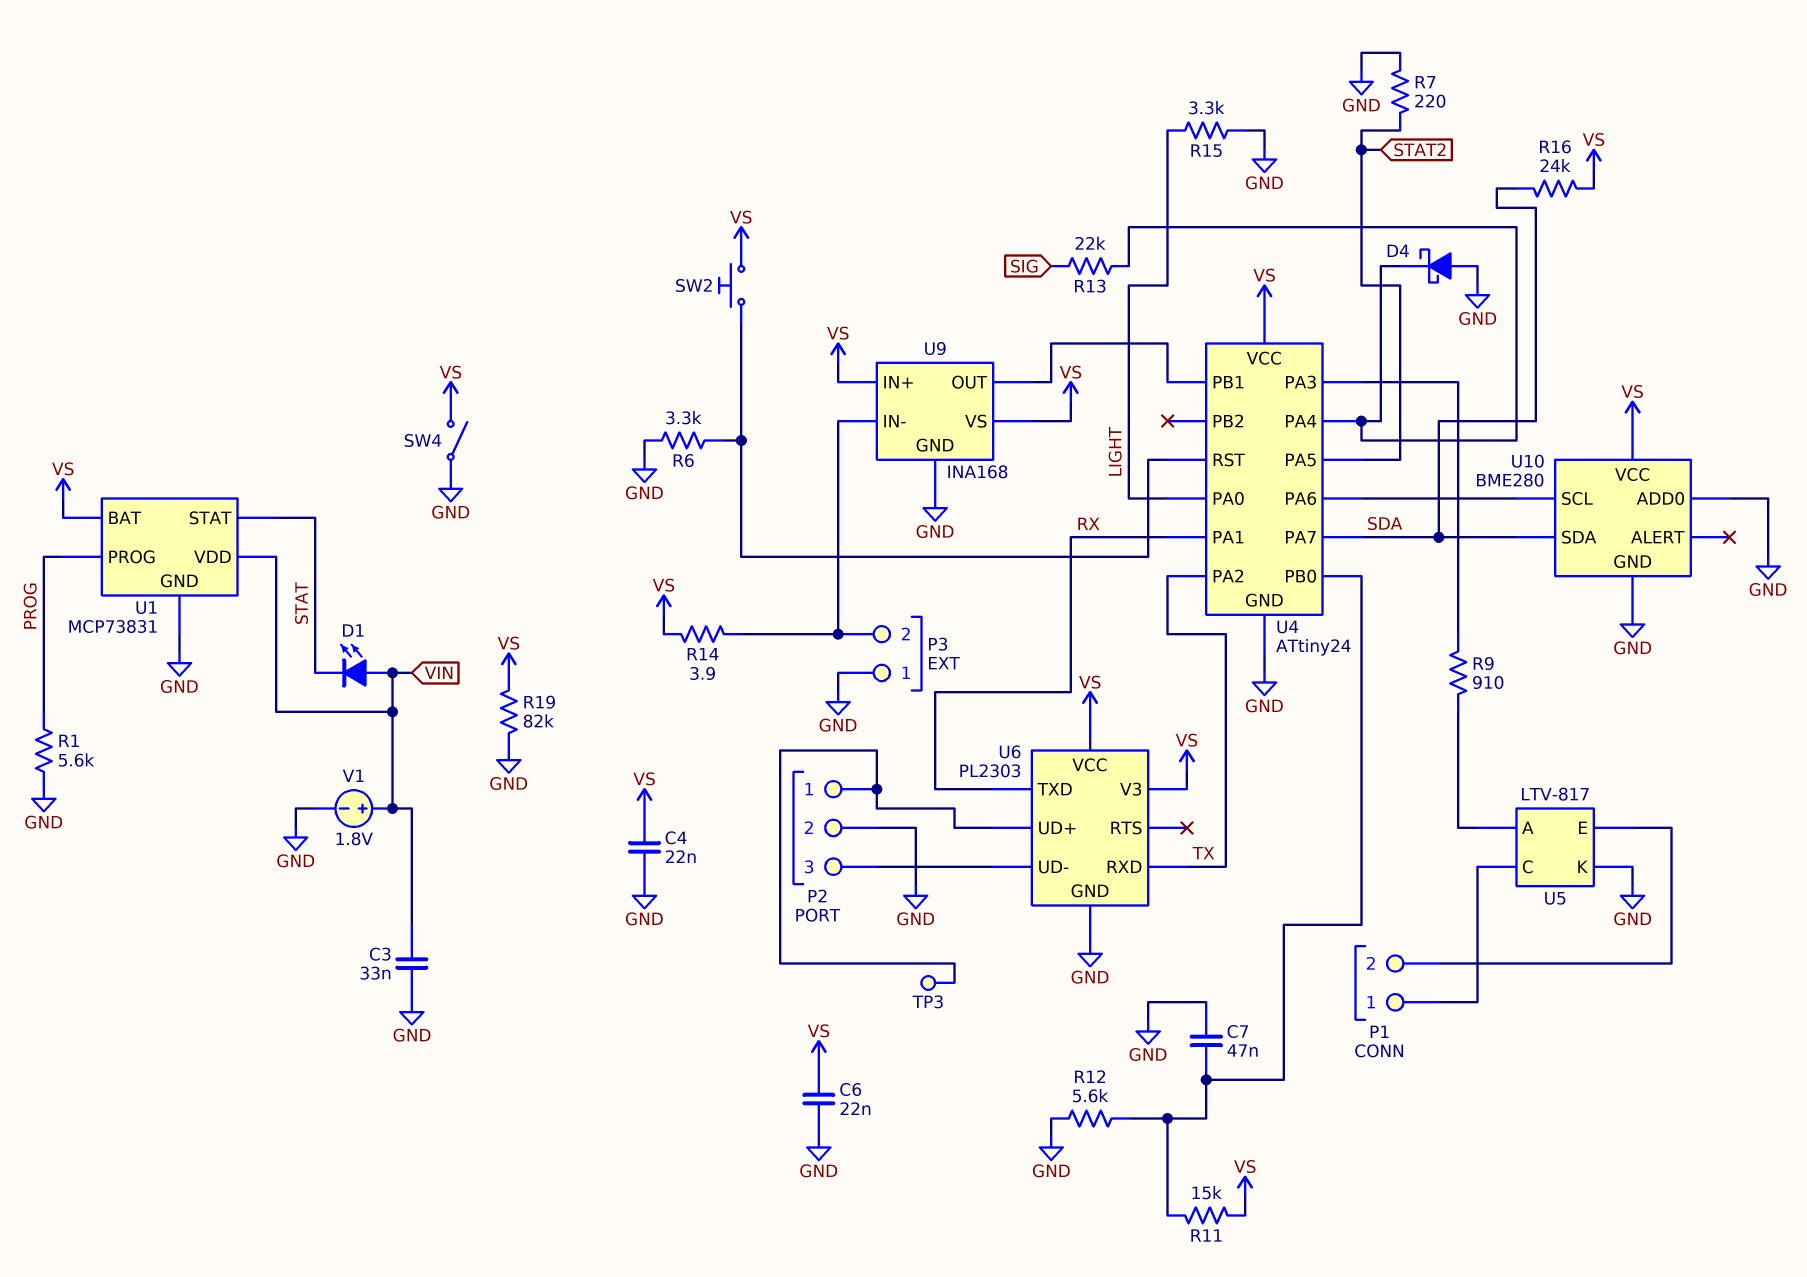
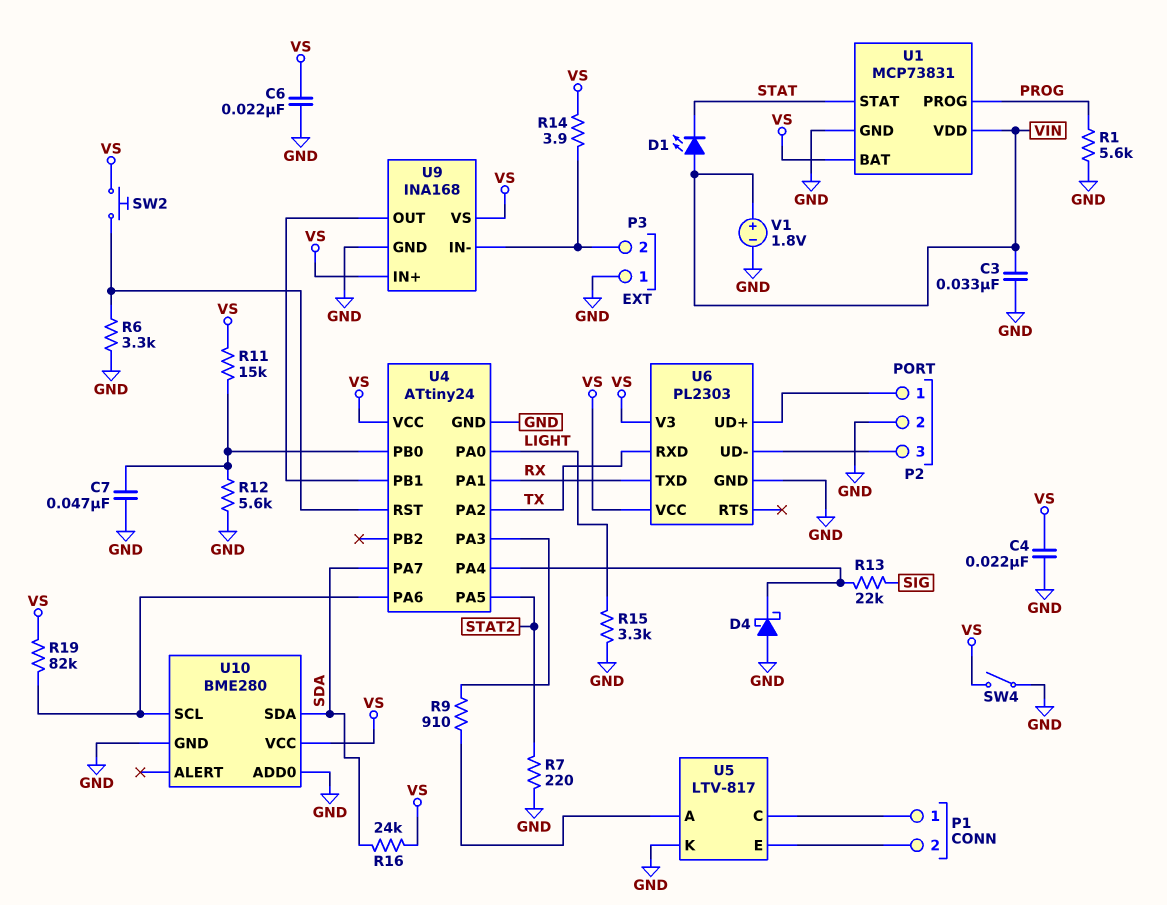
R19: 82k (GND, VS) -> 82k (U4/PA6, VS)
TP3: test point (P2/1) -> none

